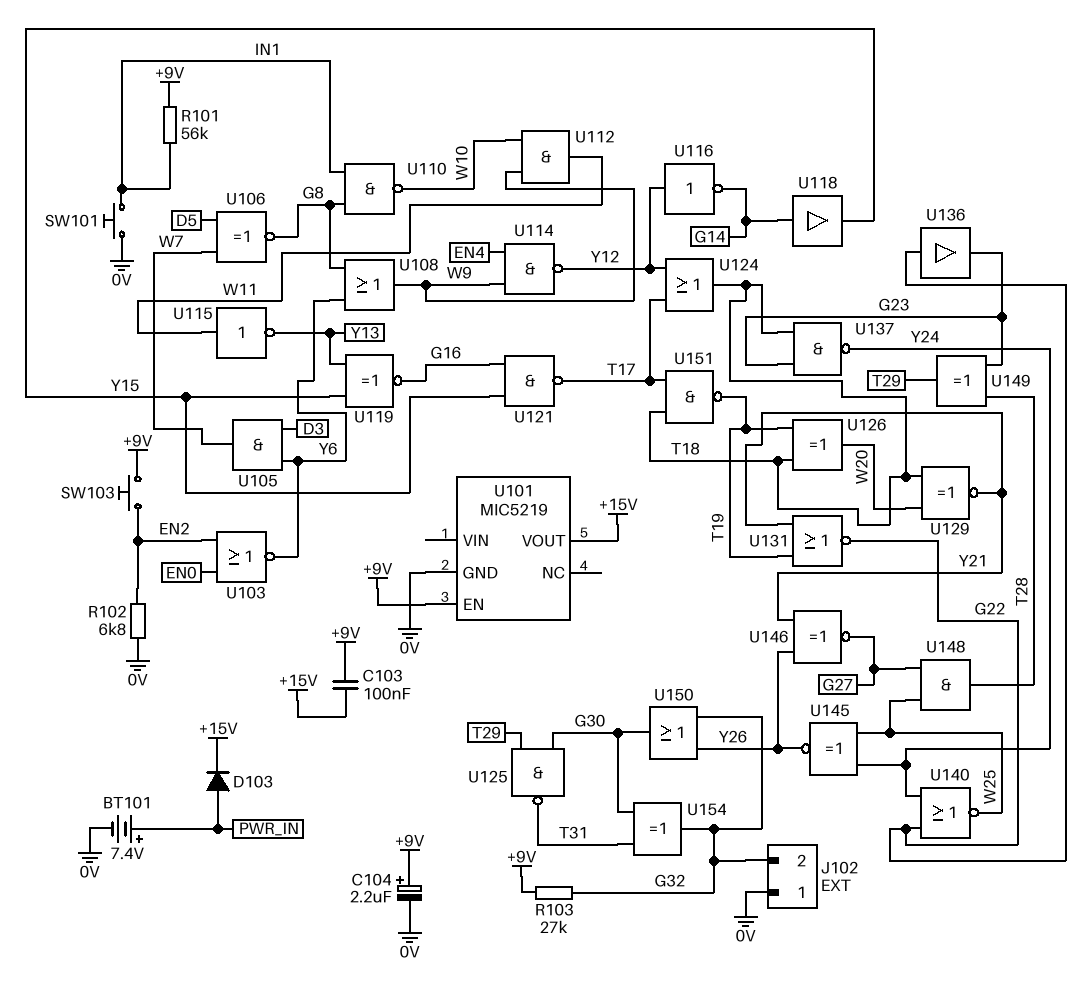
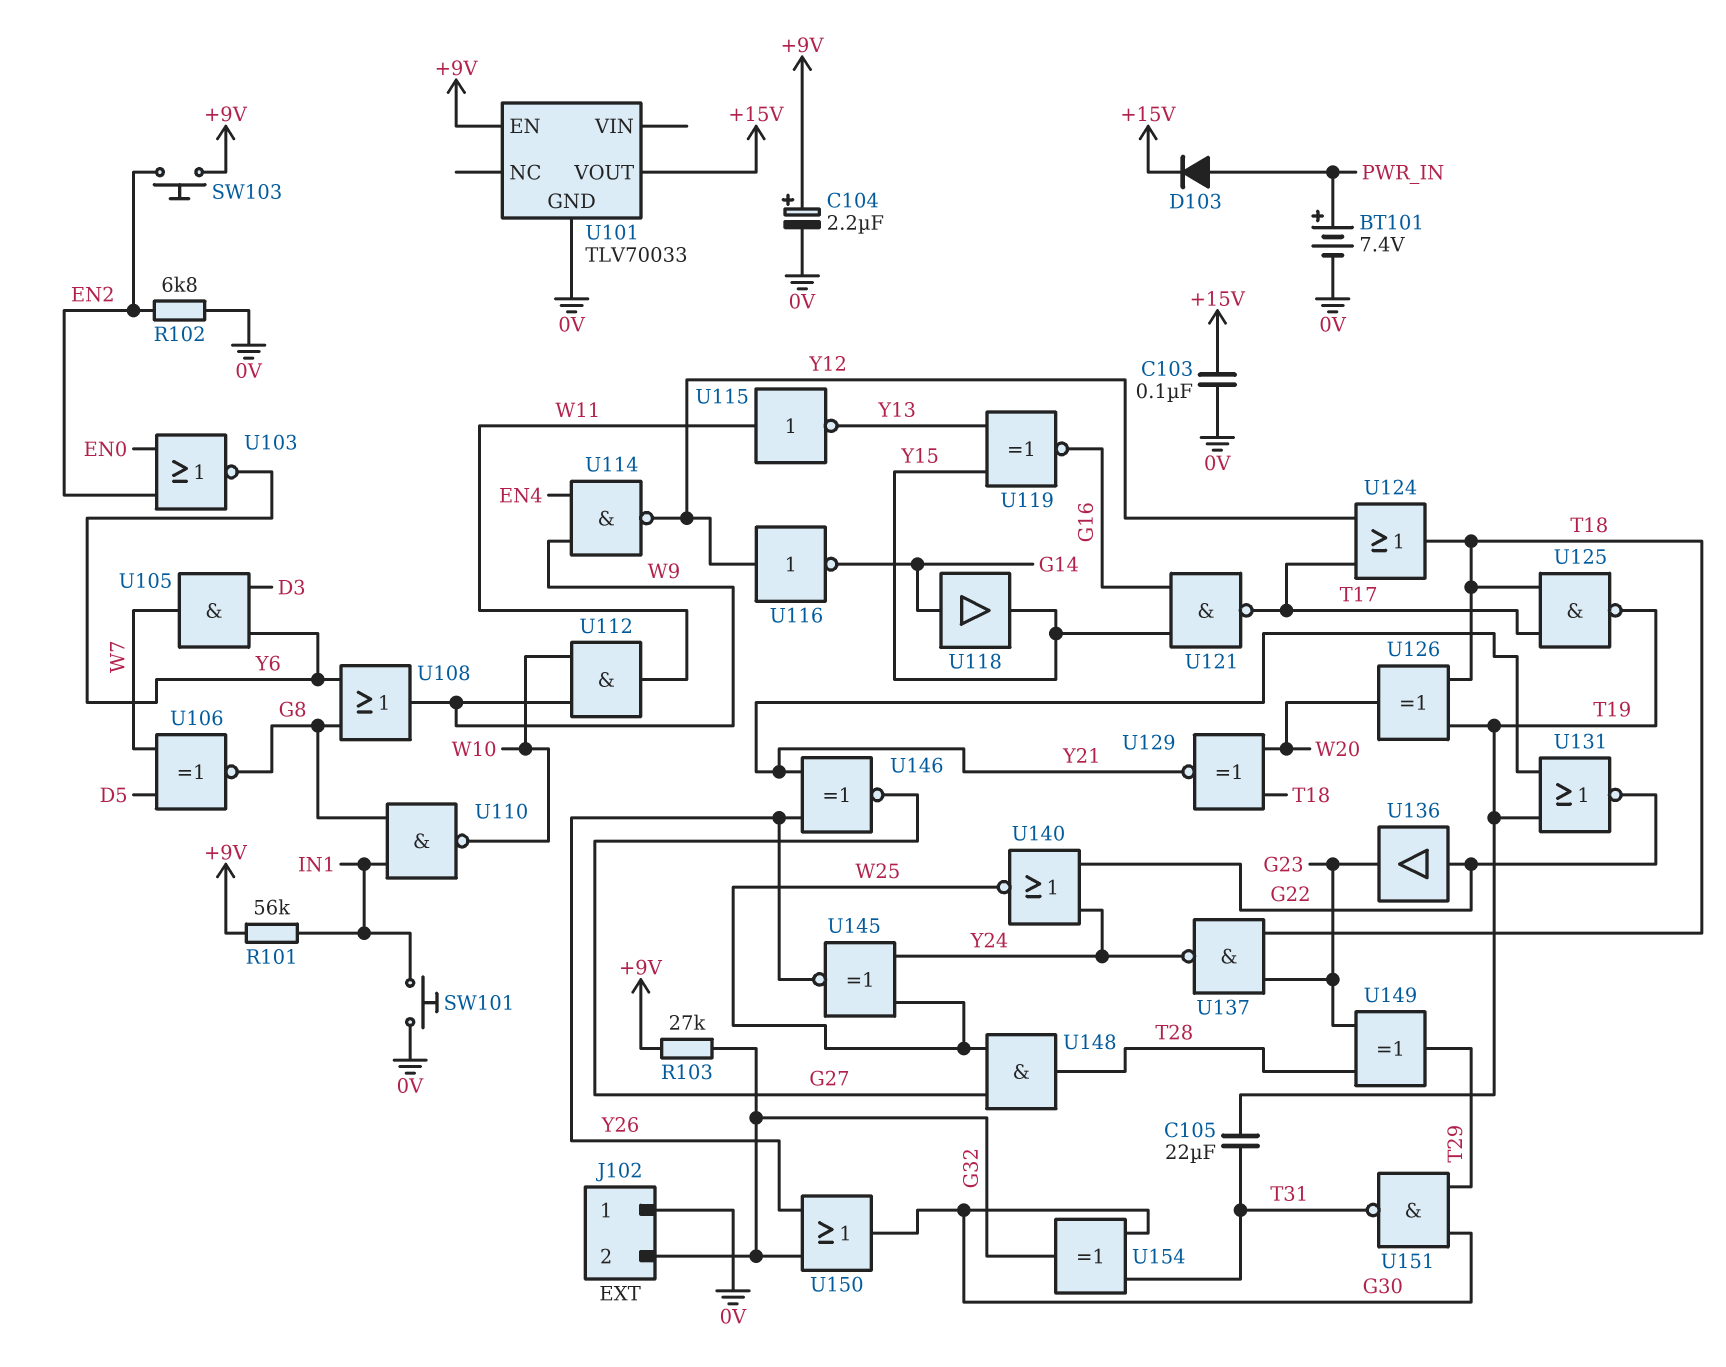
C103: 100nF (+9V, +15V) -> 100nF (+15V, 0V)
C105: none -> 22uF (T19, T31)
U101: MIC5219 -> TLV70033
U125: NAND (in G30, in T29, out T31) -> NAND (in T17, in T18, out T19)
U151: NAND (in T17, in T18, out T19) -> NAND (in G30, in T29, out T31)

